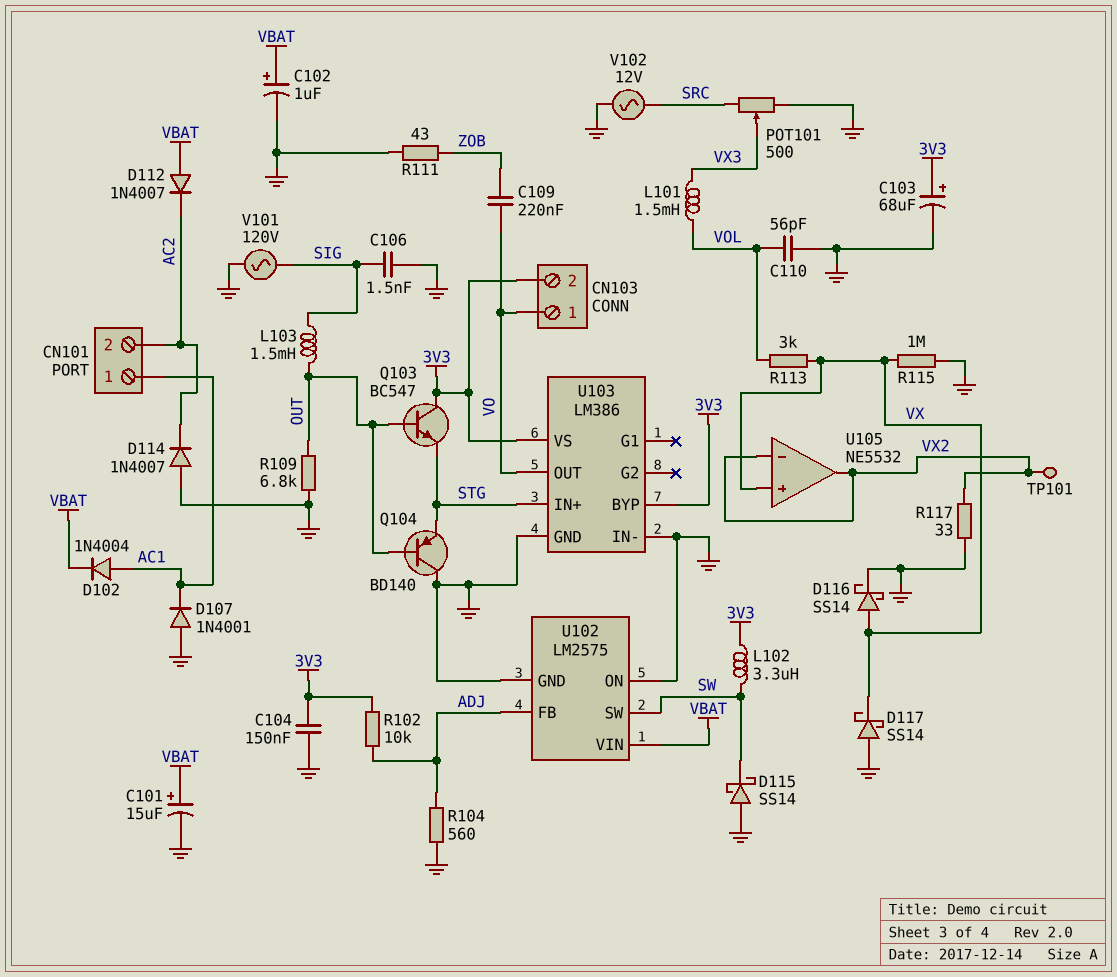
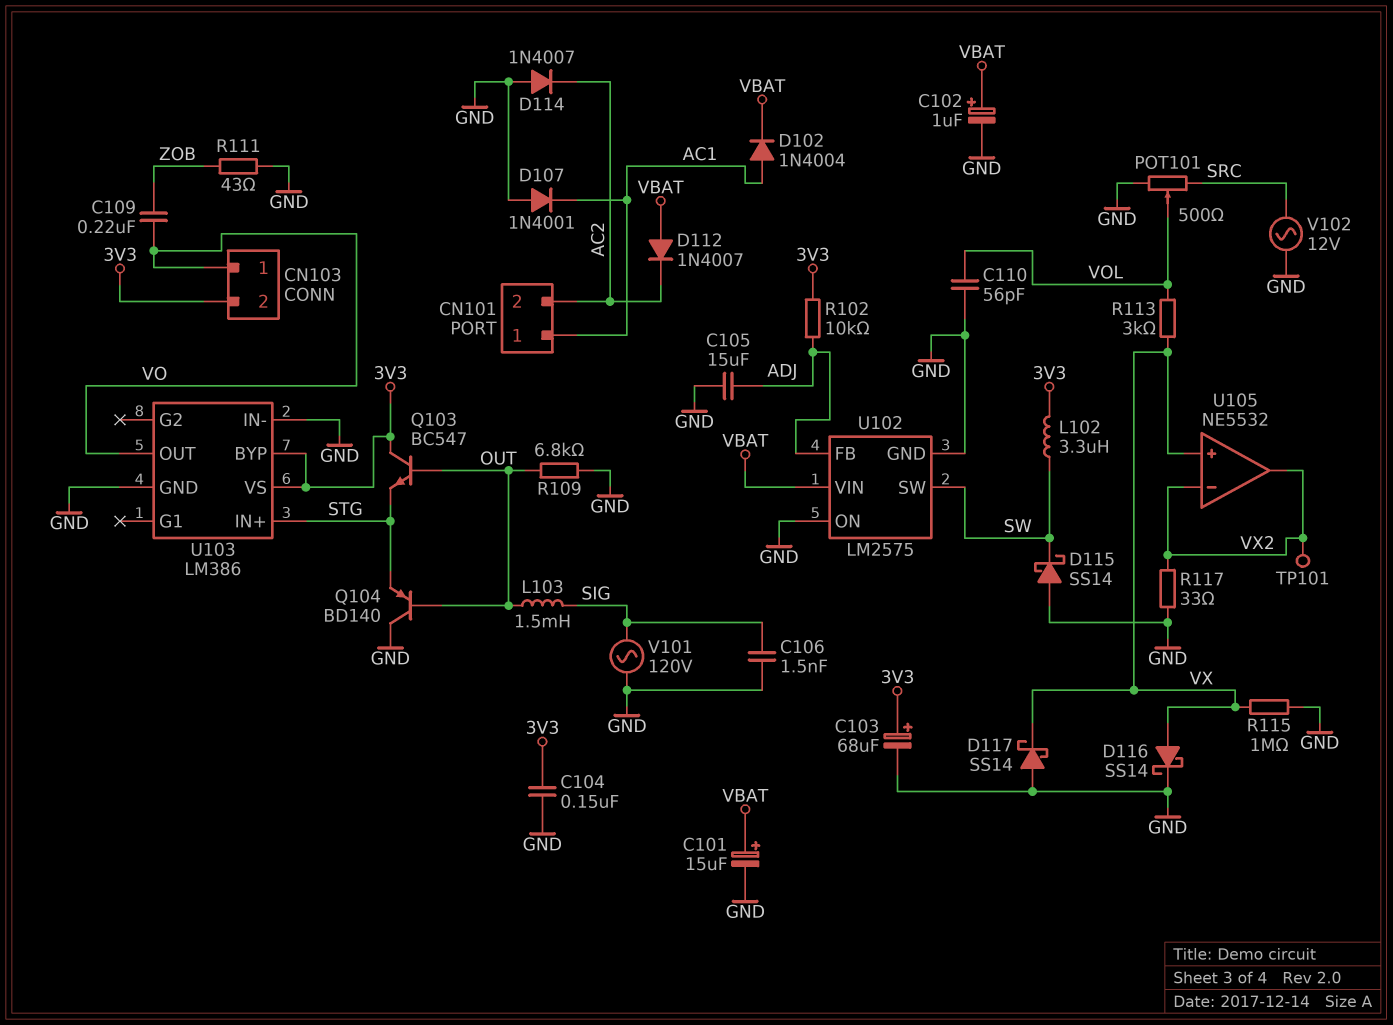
C105: none -> 15uF (ADJ, GND)
L101: 1.5mH (VOL, VX3) -> none
POT101: 500 (GND, SRC, wiper VX3) -> 500 (GND, SRC, wiper VOL)
R104: 560 (ADJ, GND) -> none

